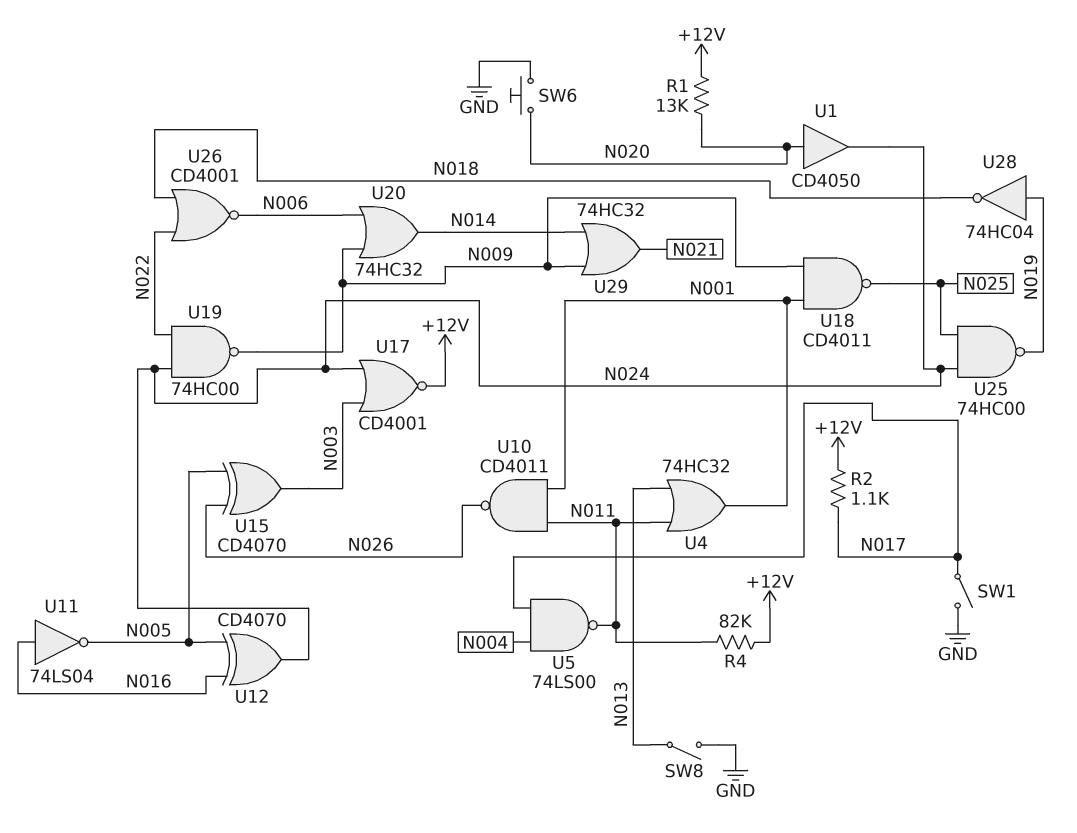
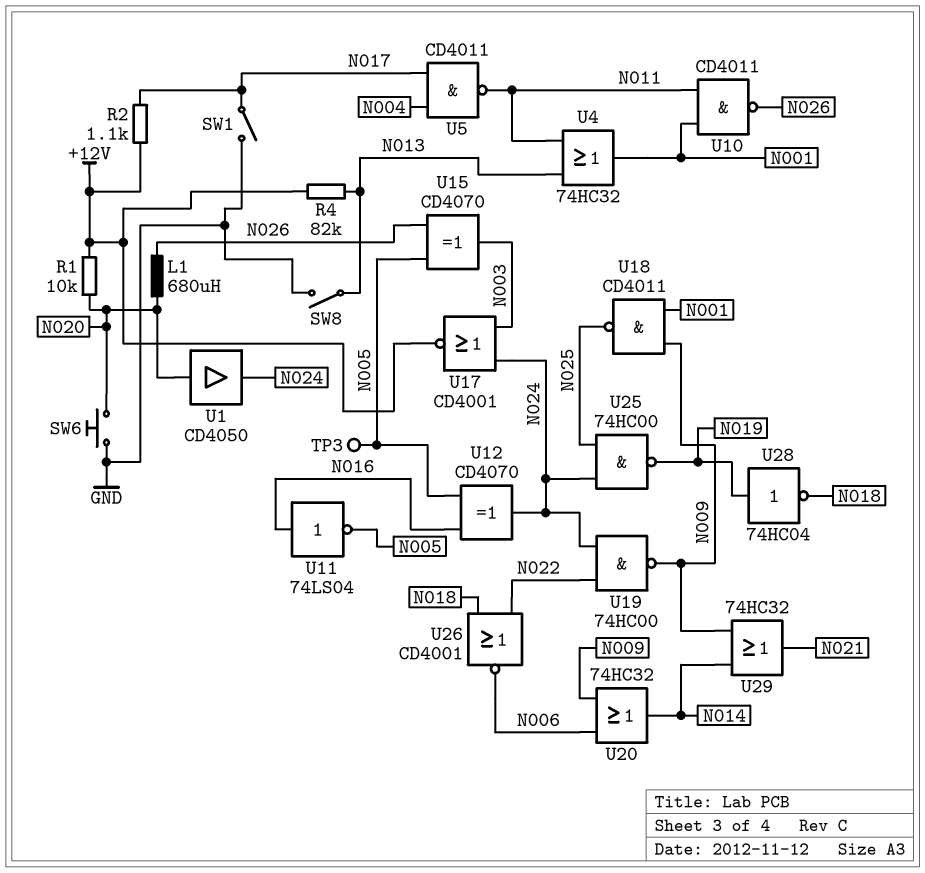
L1: none -> 680uH (N020, N026)
R1: 13k (+12V, N020) -> 10k (+12V, N020)
R4: 82k (+12V, N011) -> 82k (+12V, N013)
TP3: none -> test point (N005)
U5: NAND 74LS00 (in N004, in N017, out N011) -> NAND CD4011 (in N004, in N017, out N011)

